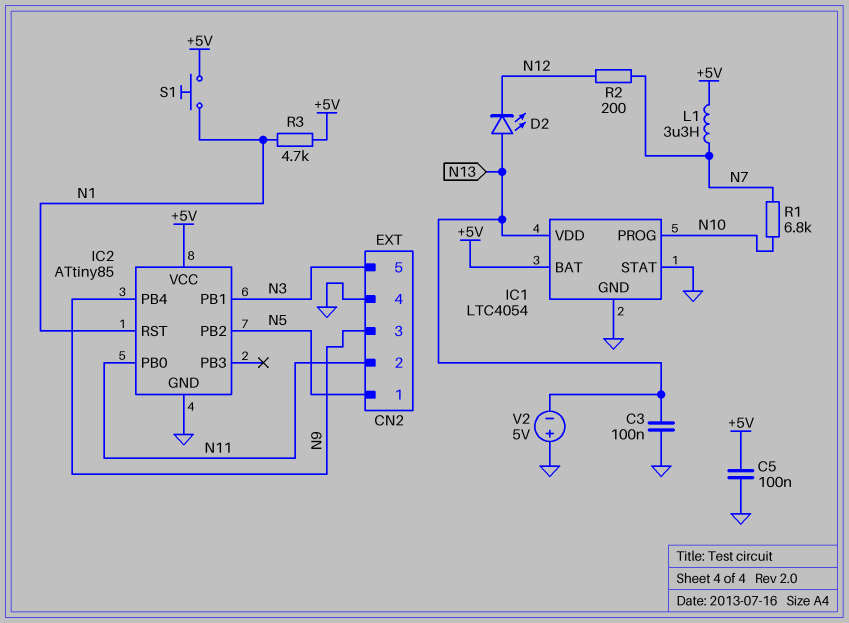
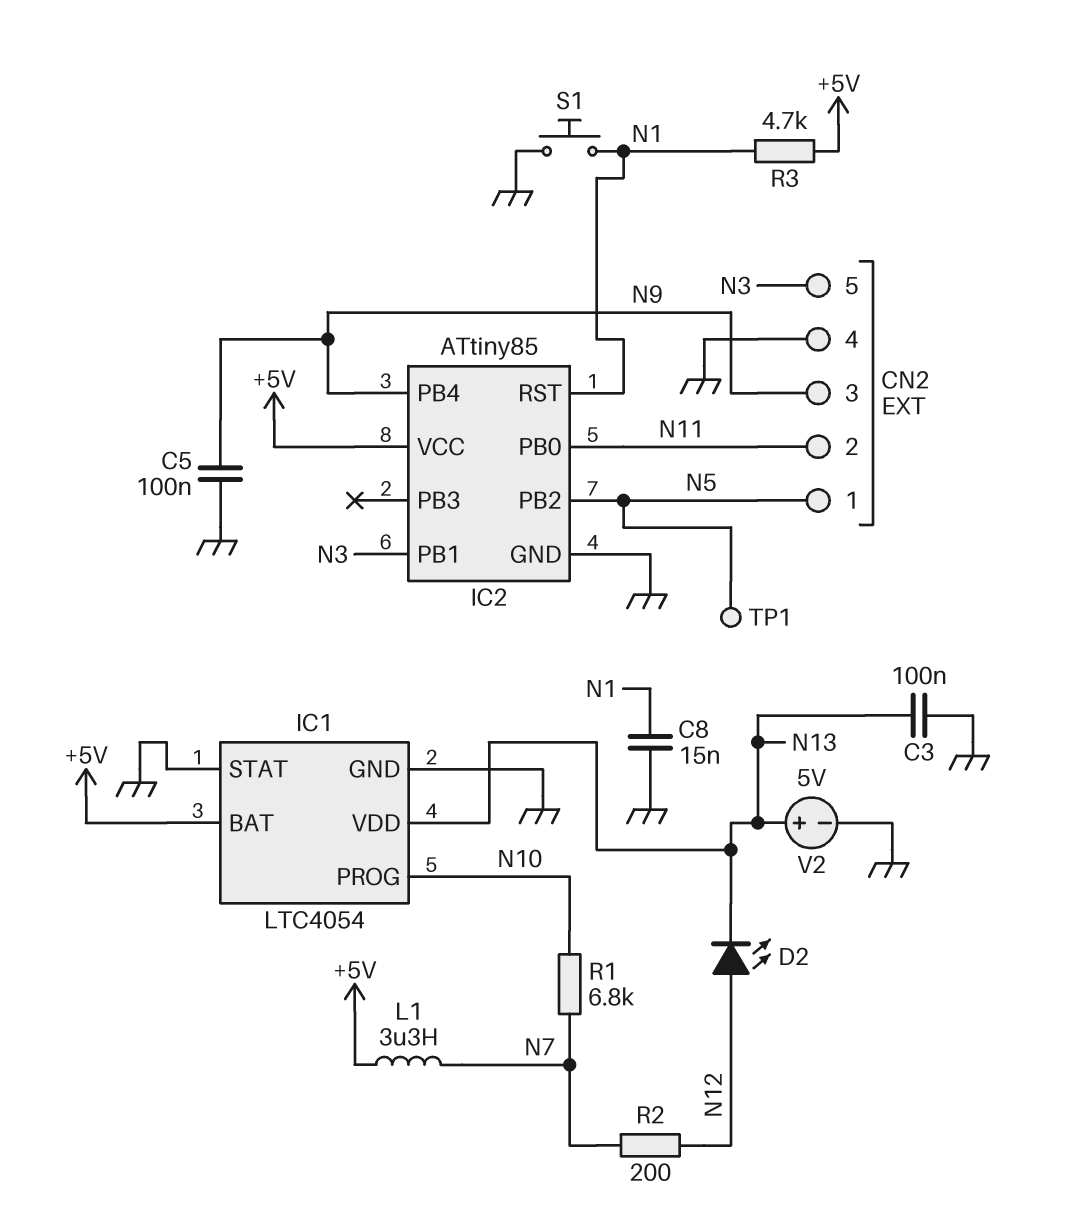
C5: 100nF (+5V, GND) -> 100nF (GND, N9)
C8: none -> 15nF (GND, N1)
D2: LED (A N13, K N12) -> LED (A N12, K N13)
S1: button (+5V, N1) -> button (GND, N1)
TP1: none -> test point (N5)
V2: 5V (plus GND, minus N13) -> 5V (plus N13, minus GND)

